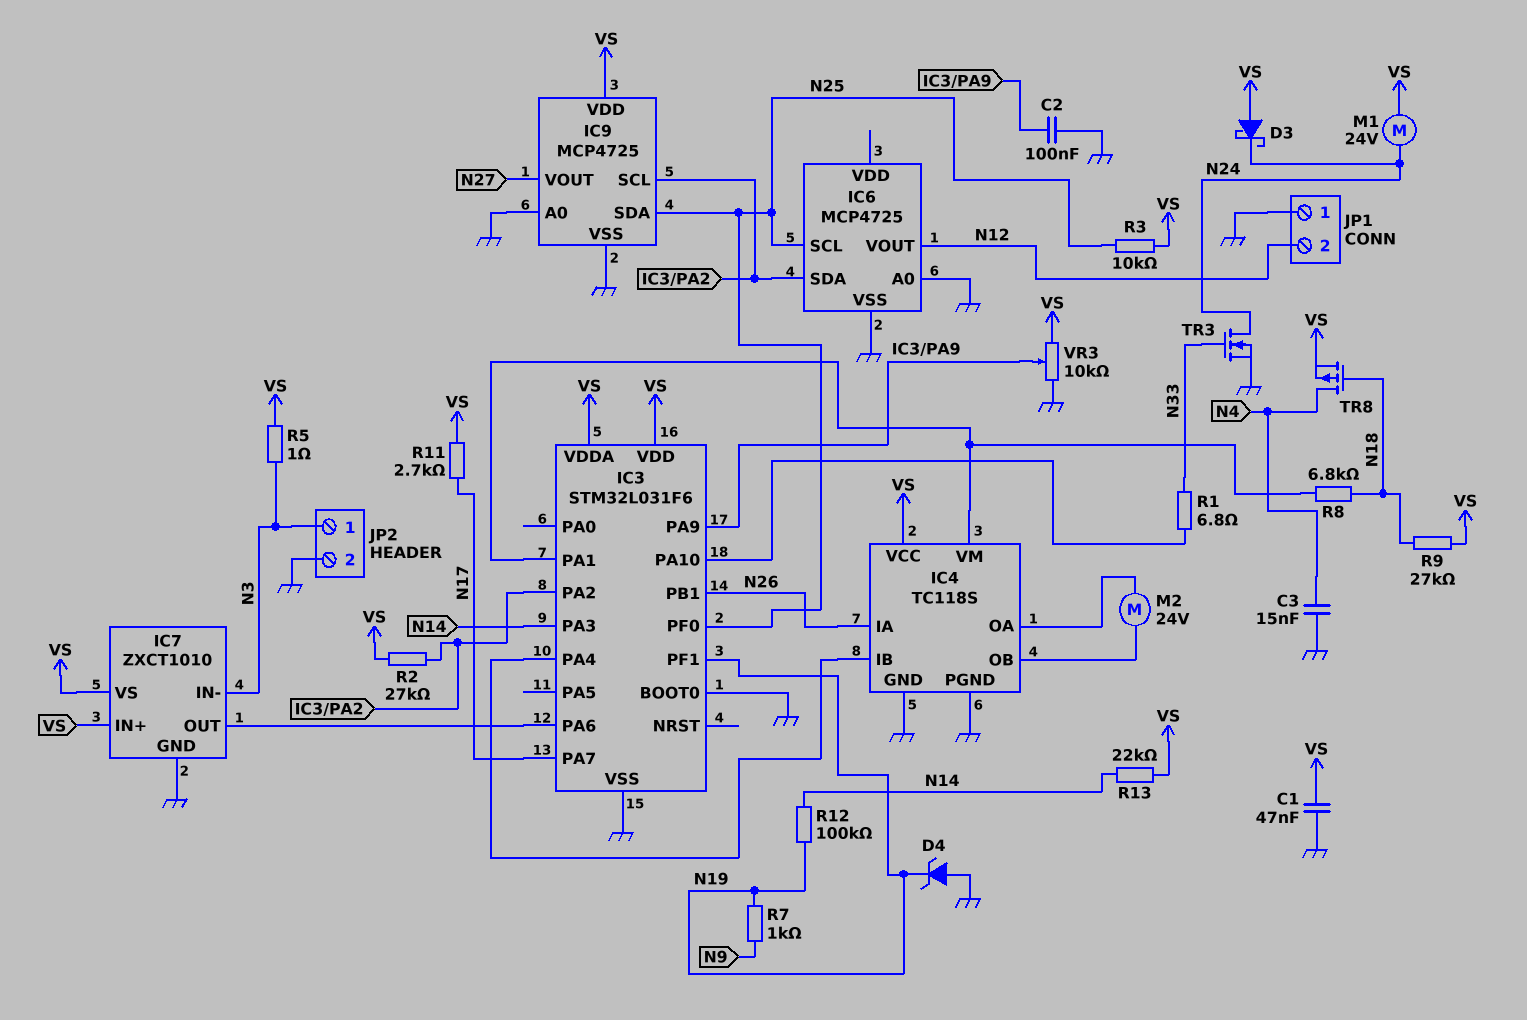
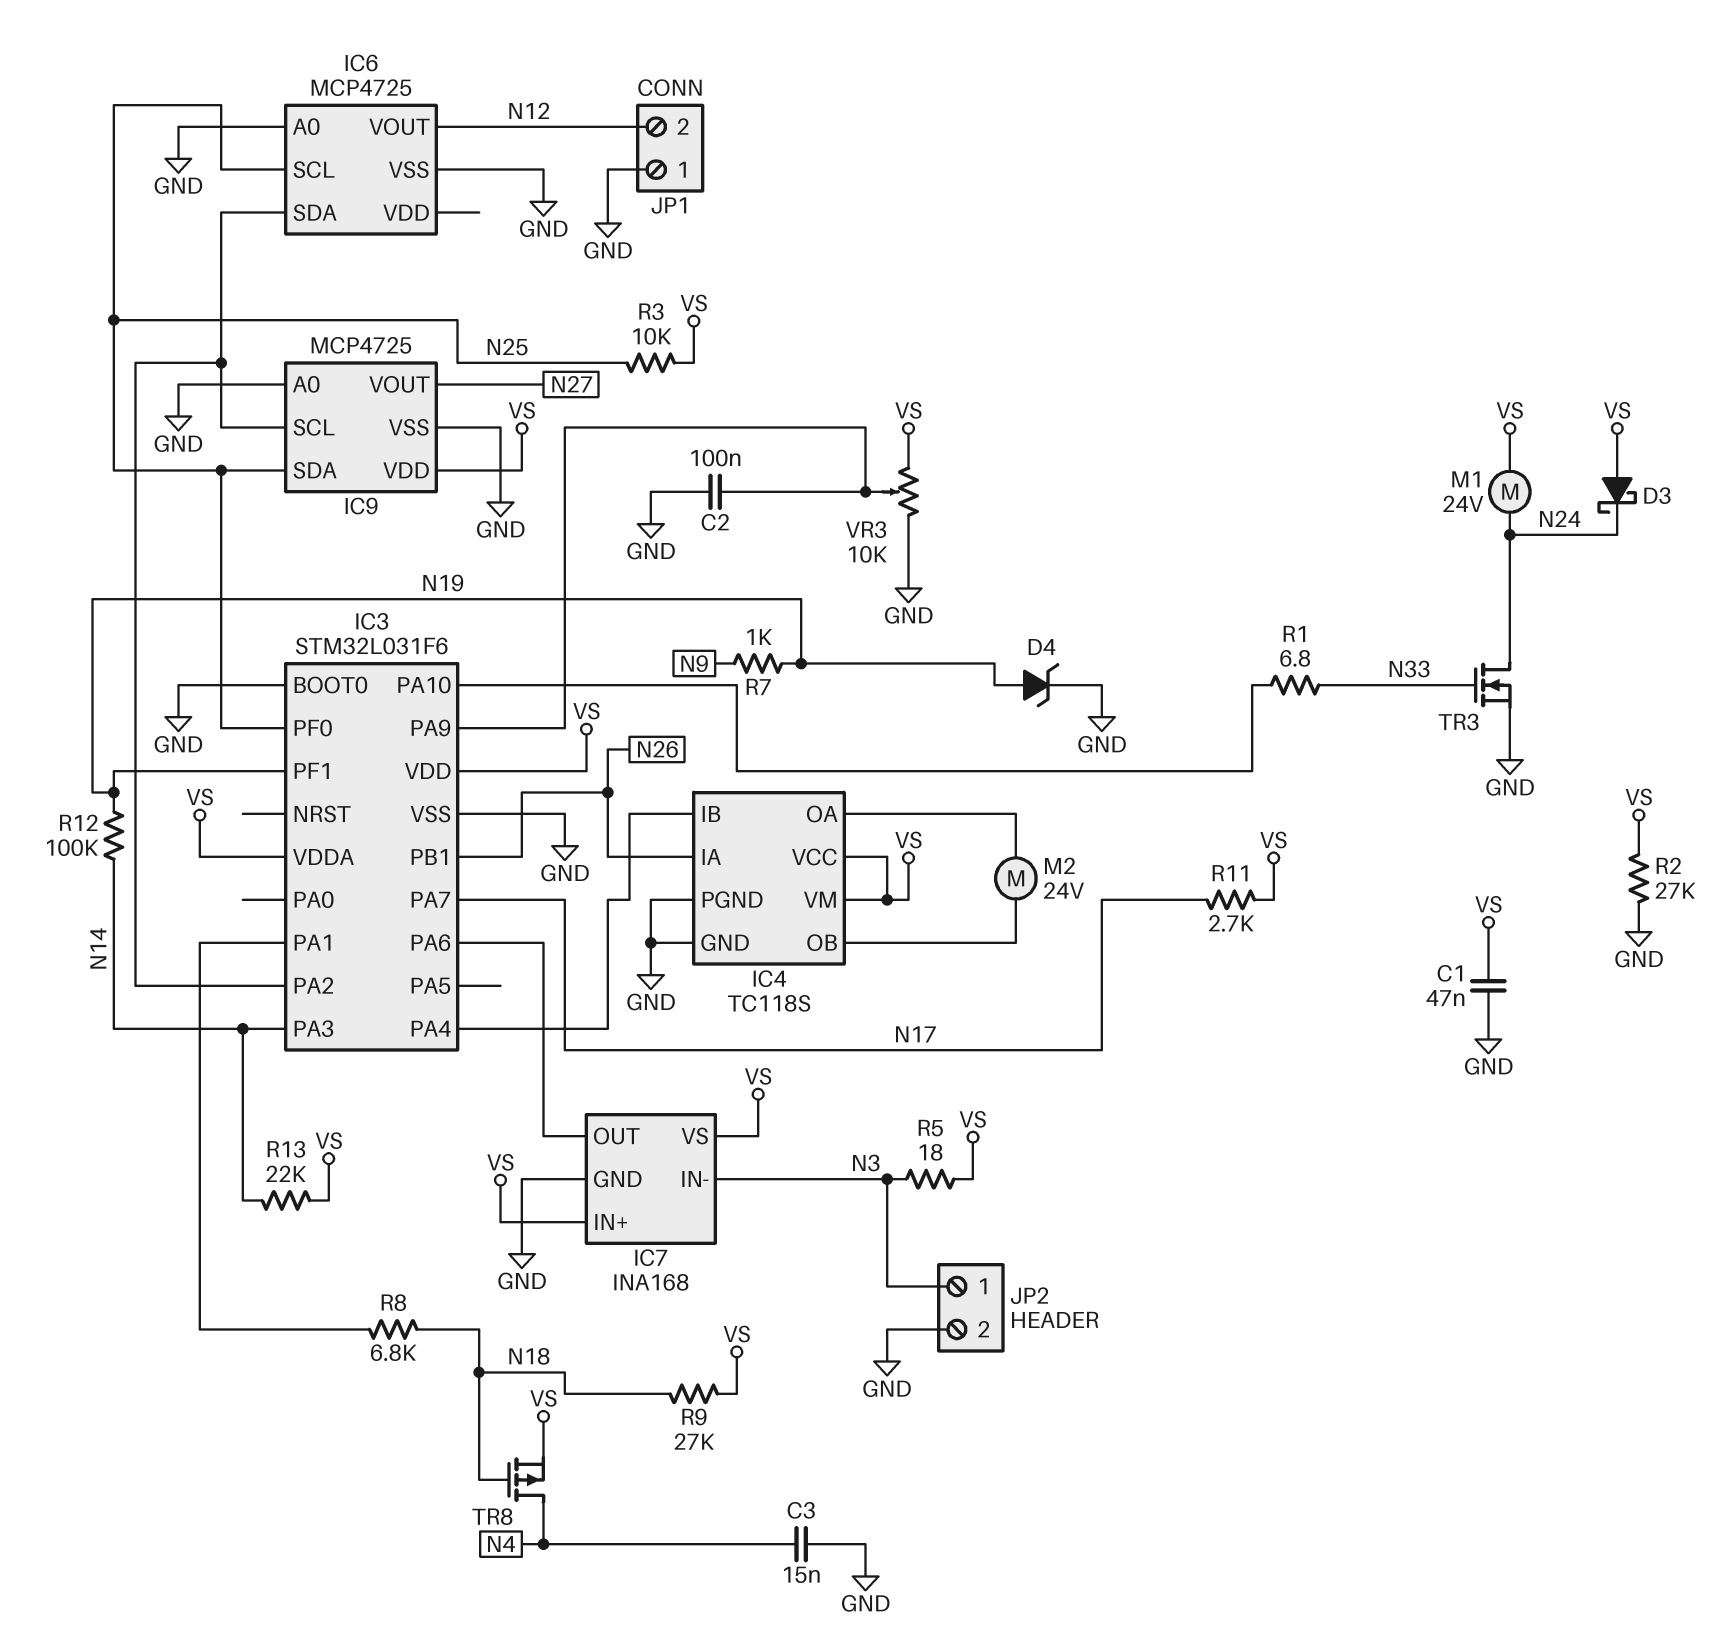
D4: zener (A GND, K N19) -> zener (A N19, K GND)
IC4 pin VM: IC3/PA1 -> VS
IC7: ZXCT1010 -> INA168
R2: 27k (IC3/PA2, VS) -> 27k (GND, VS)
R5: 1 (N3, VS) -> 18 (N3, VS)

